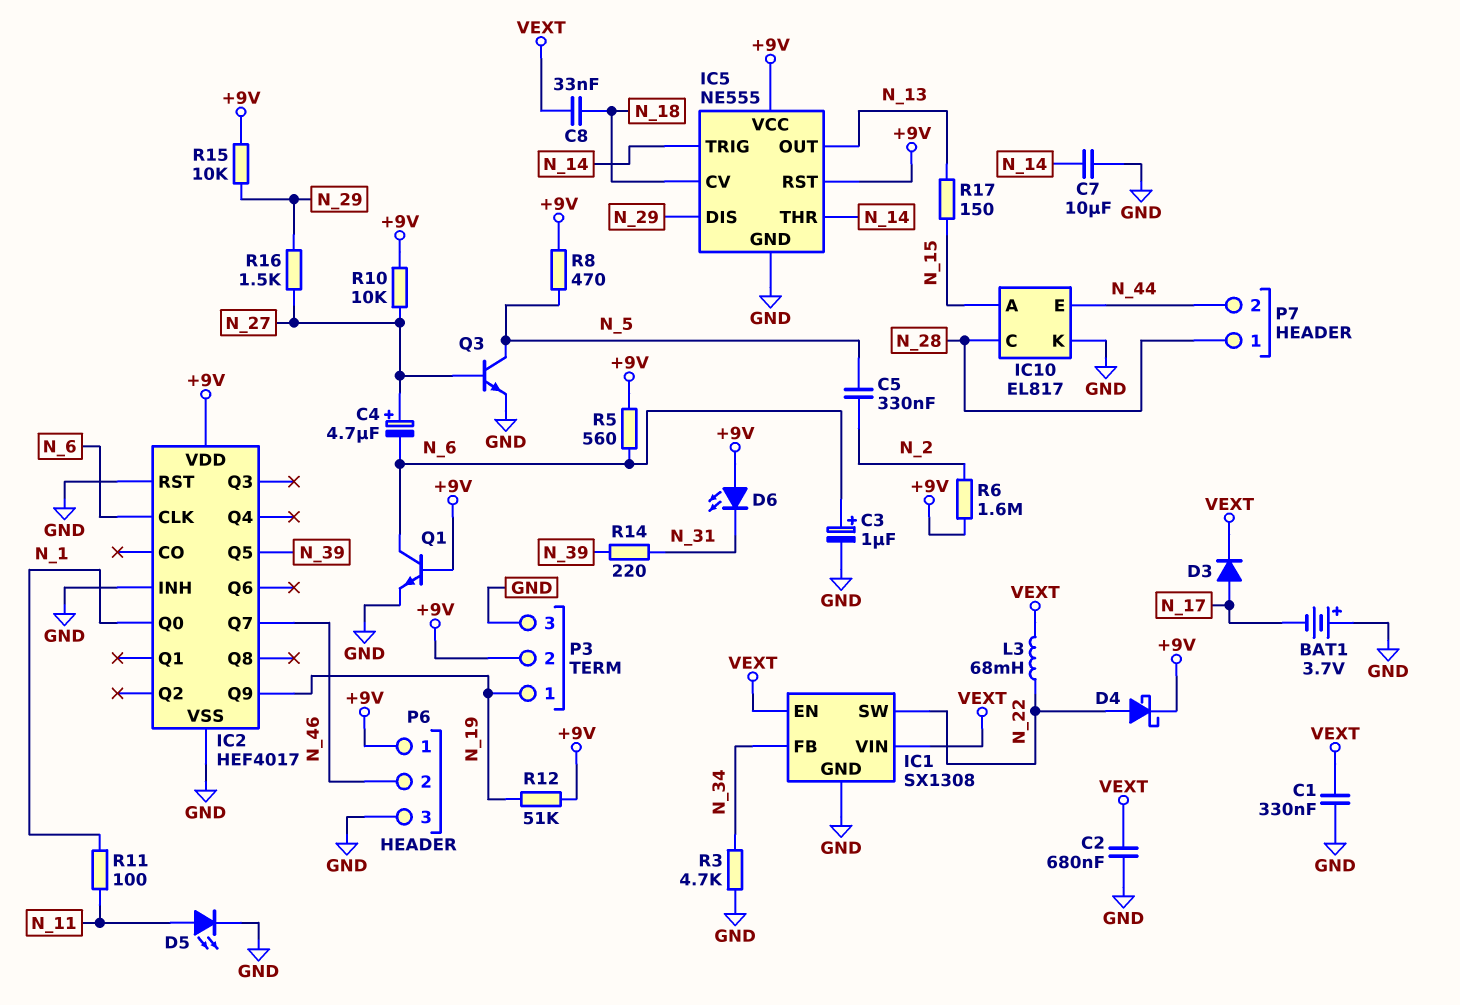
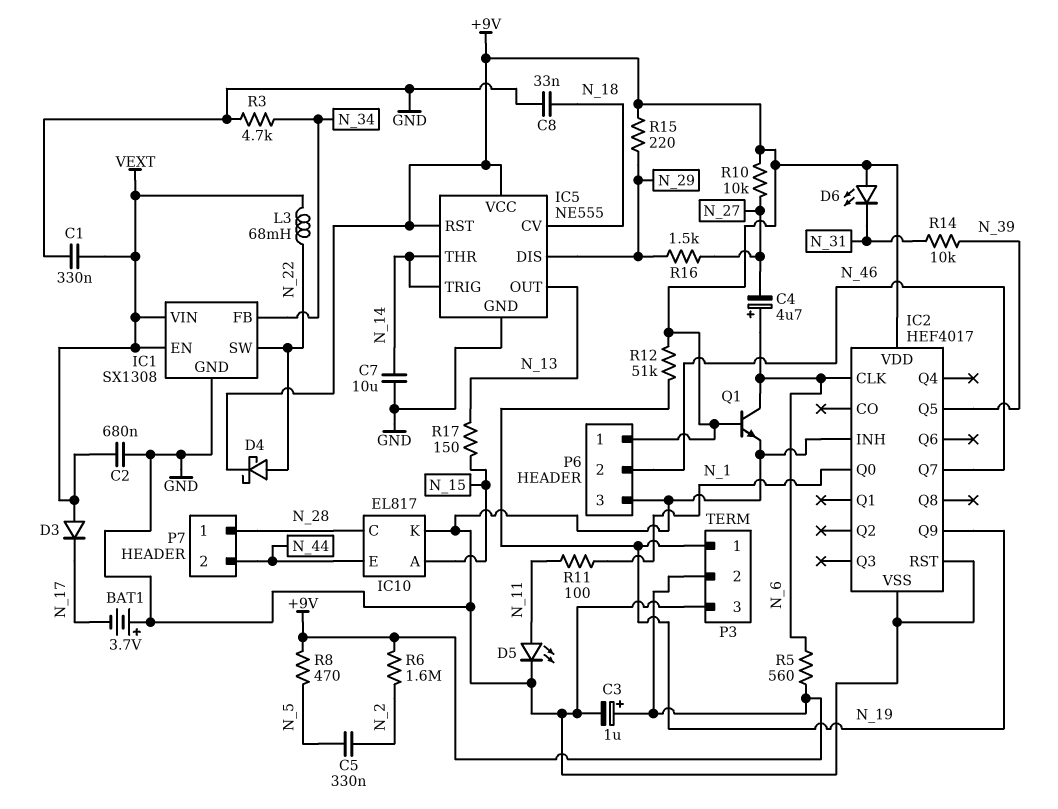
C3: 1uF (plus N_6, minus GND) -> 1uF (plus +9V, minus GND)
C4: 4.7uF (plus N_27, minus N_6) -> 4.7uF (plus N_6, minus N_27)
C8: 33nF (N_18, VEXT) -> 33nF (GND, N_18)
D3: diode (A N_17, K VEXT) -> diode (A VEXT, K N_17)
Q3: NPN (B N_27, C N_5, E GND) -> none
R14: 220 (N_31, N_39) -> 10k (N_31, N_39)
R15: 10k (+9V, N_29) -> 220 (+9V, N_29)

